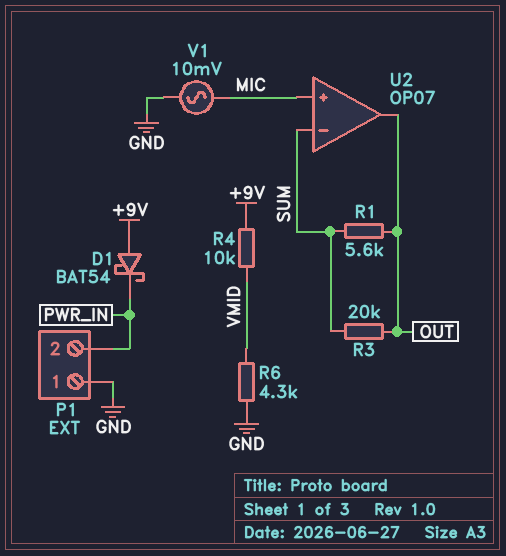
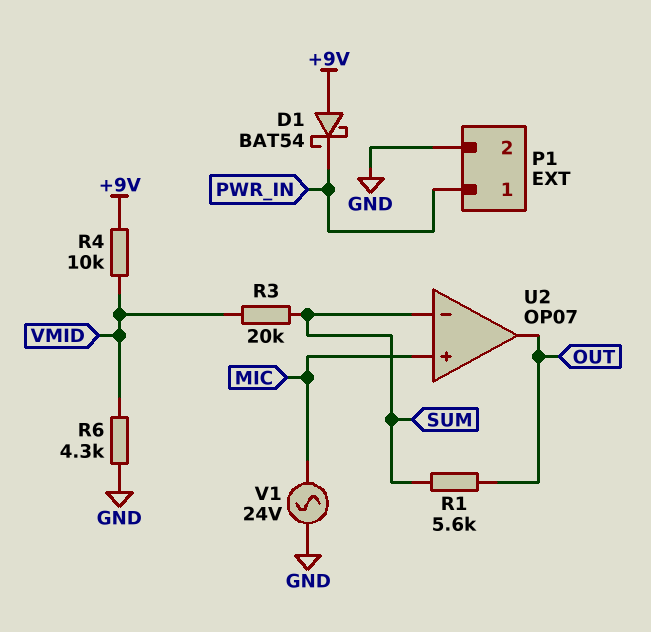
P1 pin 1: GND -> PWR_IN
P1 pin 2: PWR_IN -> GND
R3: 20k (OUT, SUM) -> 20k (SUM, VMID)
V1: AC 10mV (GND, MIC) -> AC 24V (GND, MIC)

